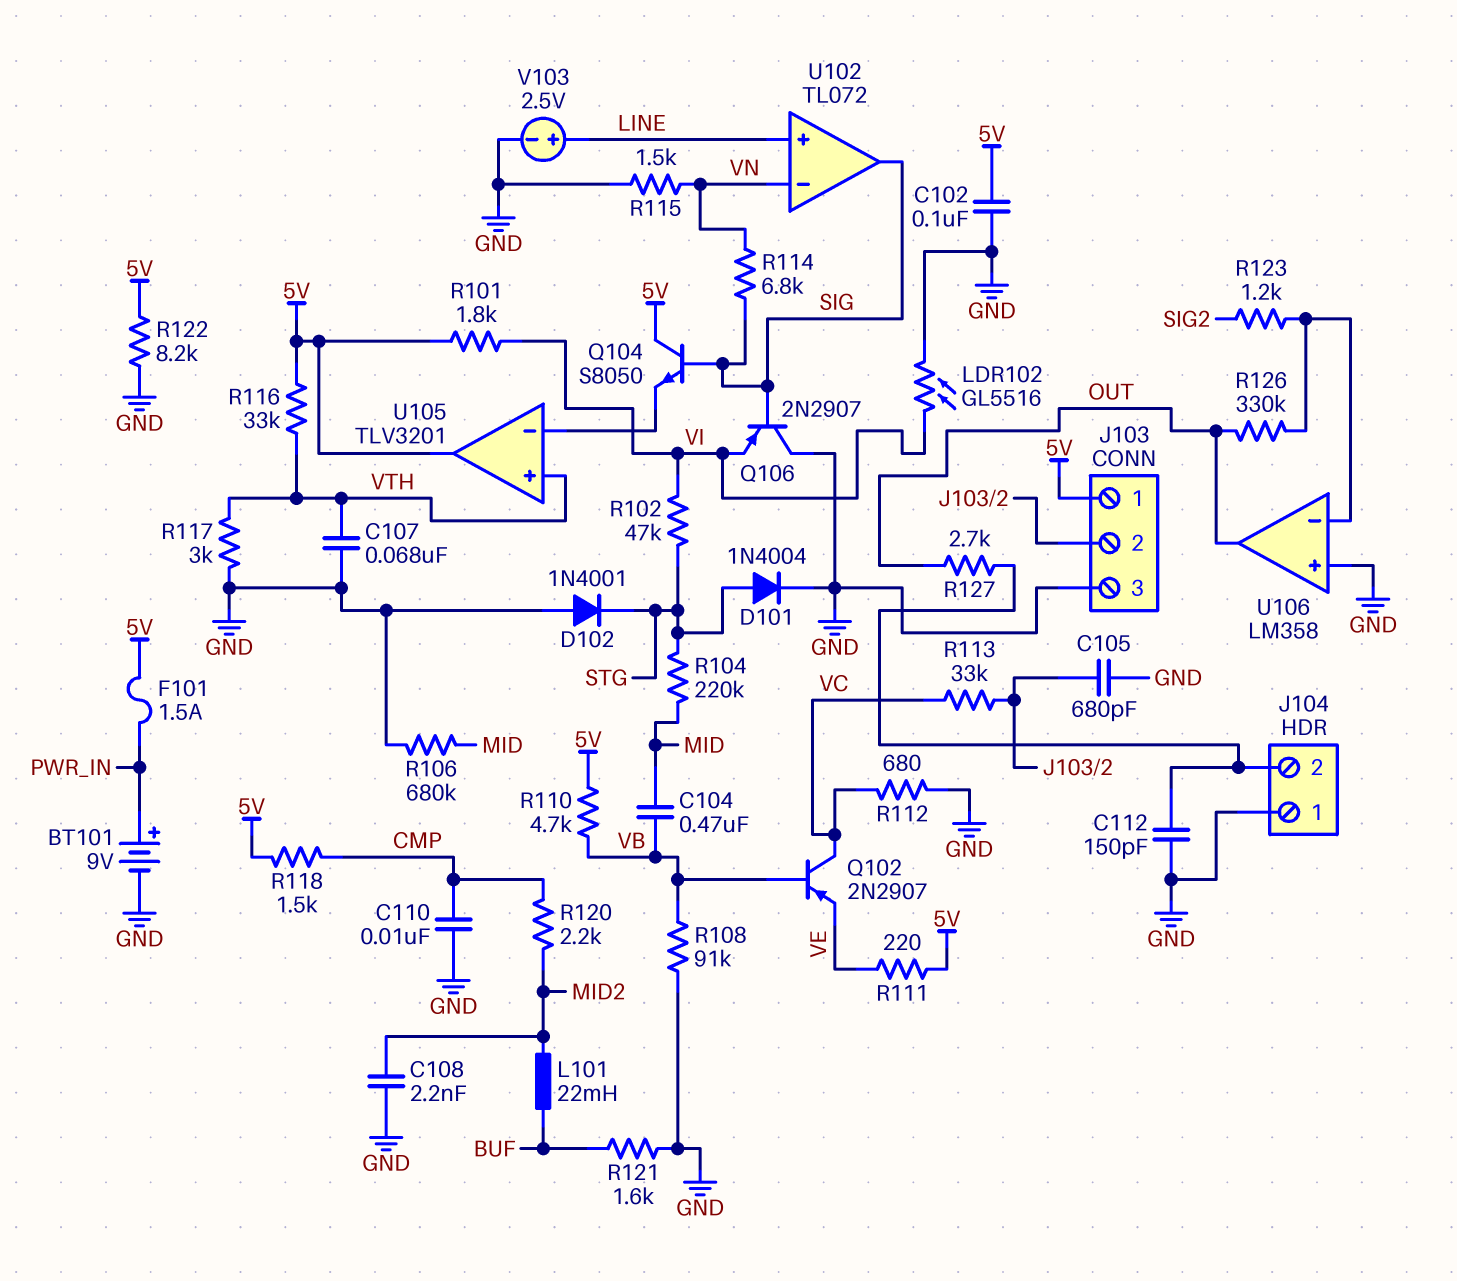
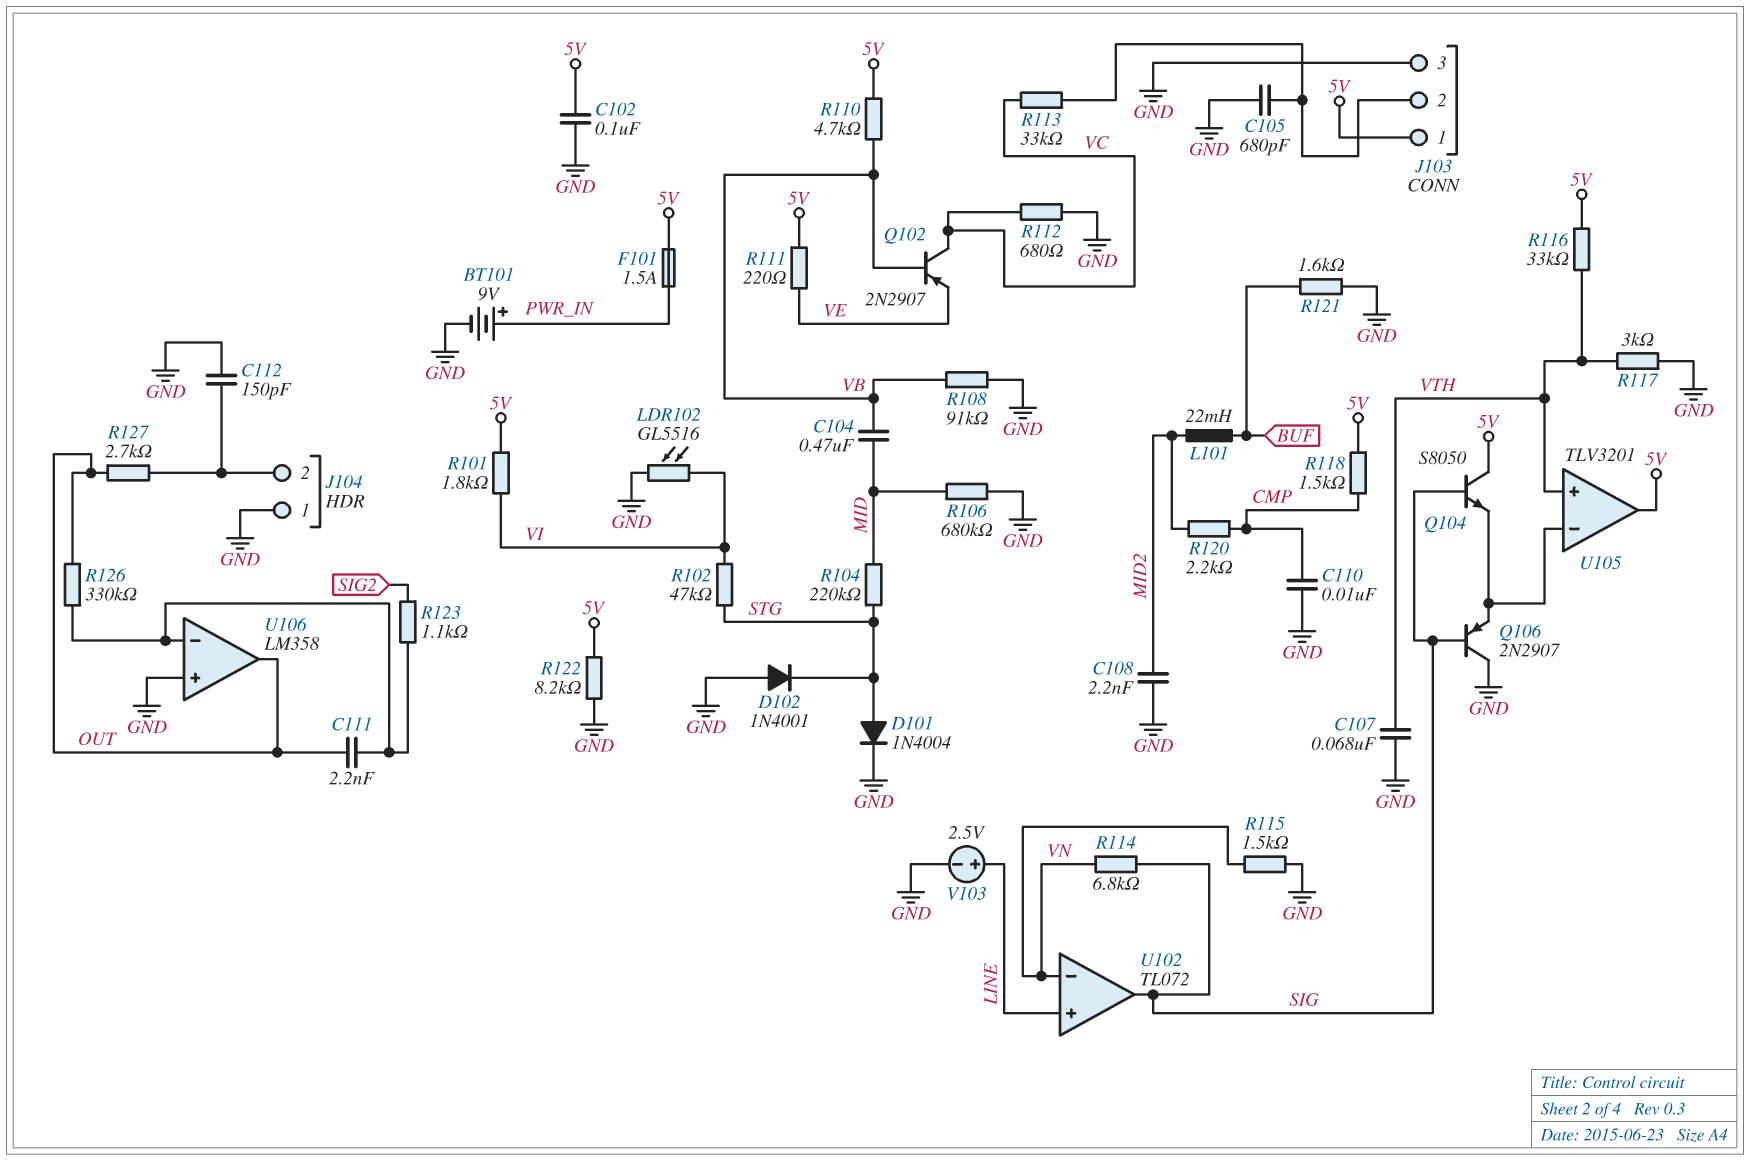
C111: none -> 2.2nF (OUT, U106/in-)
Q106: PNP 2N2907 (B SIG, C GND, E VI) -> PNP 2N2907 (B SIG, C GND, E U105/in-)
R123: 1.2k (SIG2, U106/in-) -> 1.1k (SIG2, U106/in-)

